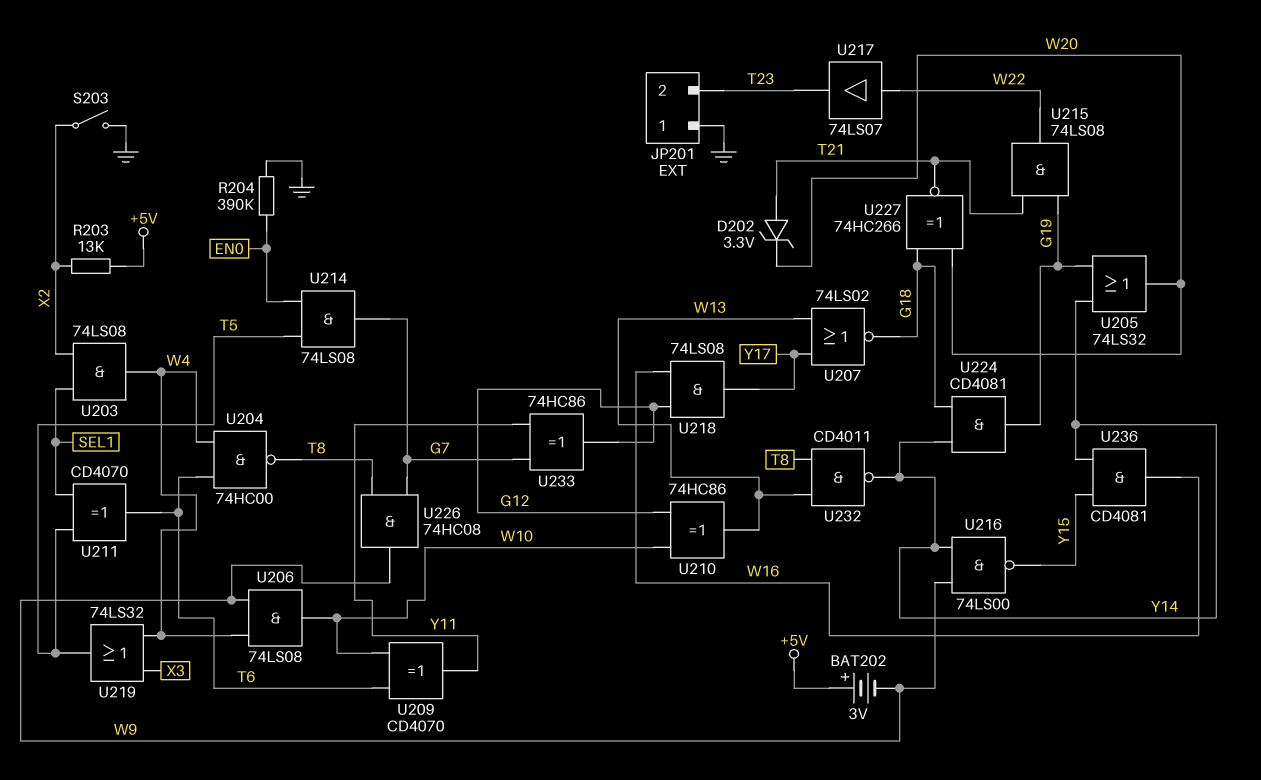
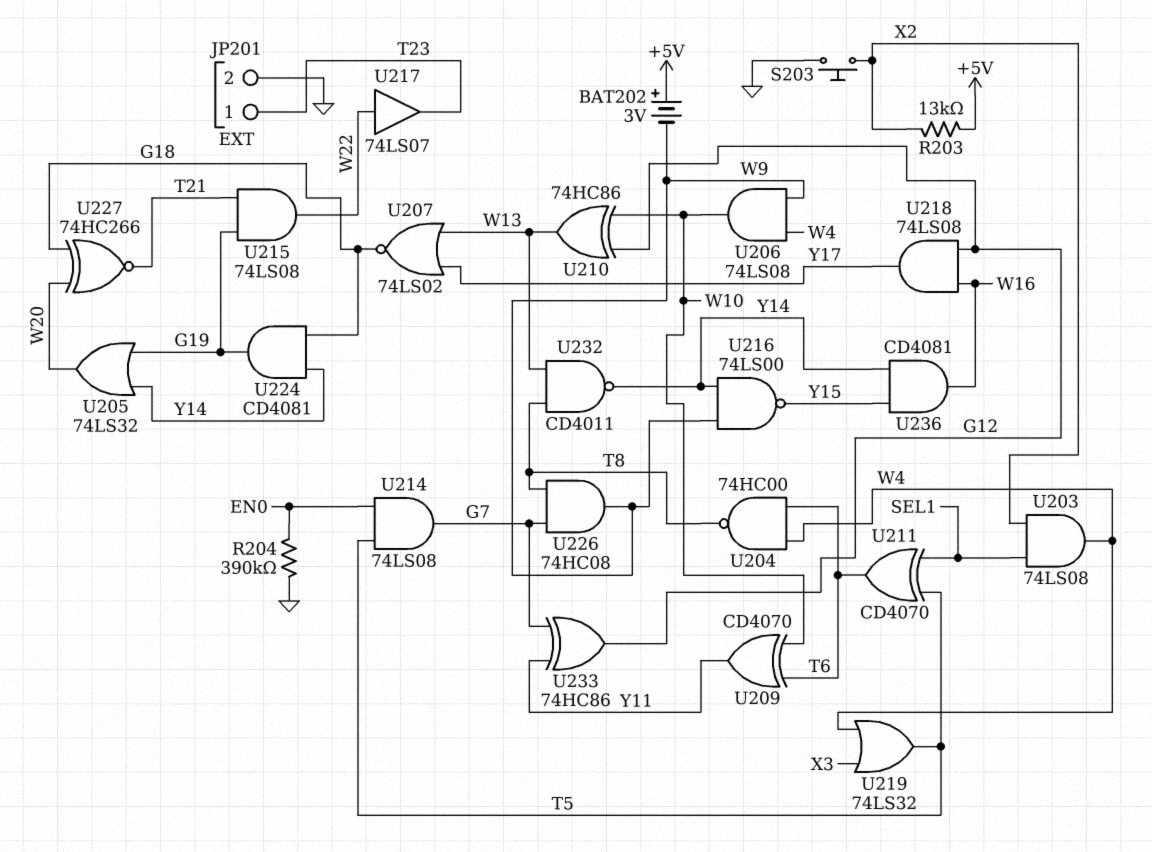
D202: zener 3.3V (A T21, K W20) -> none
JP201 pin 1: GND -> T23
JP201 pin 2: T23 -> GND
S203: switch (GND, X2) -> button (GND, X2)

